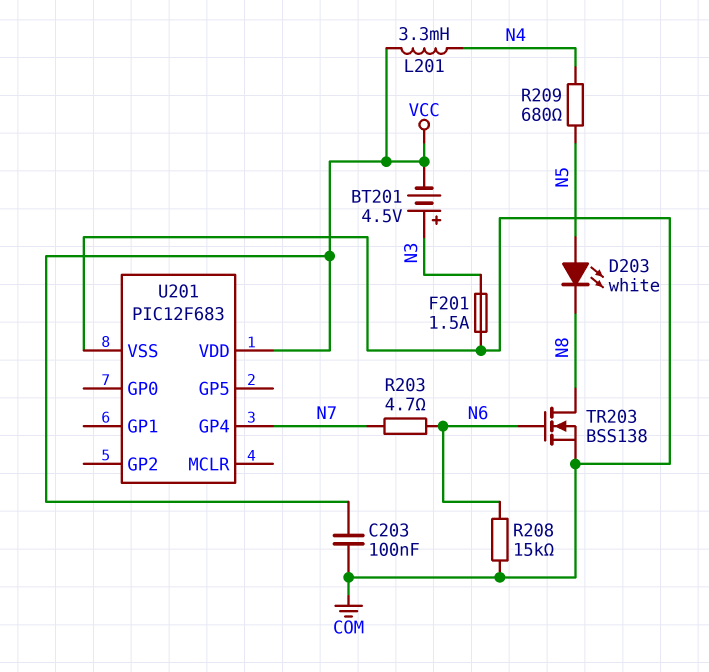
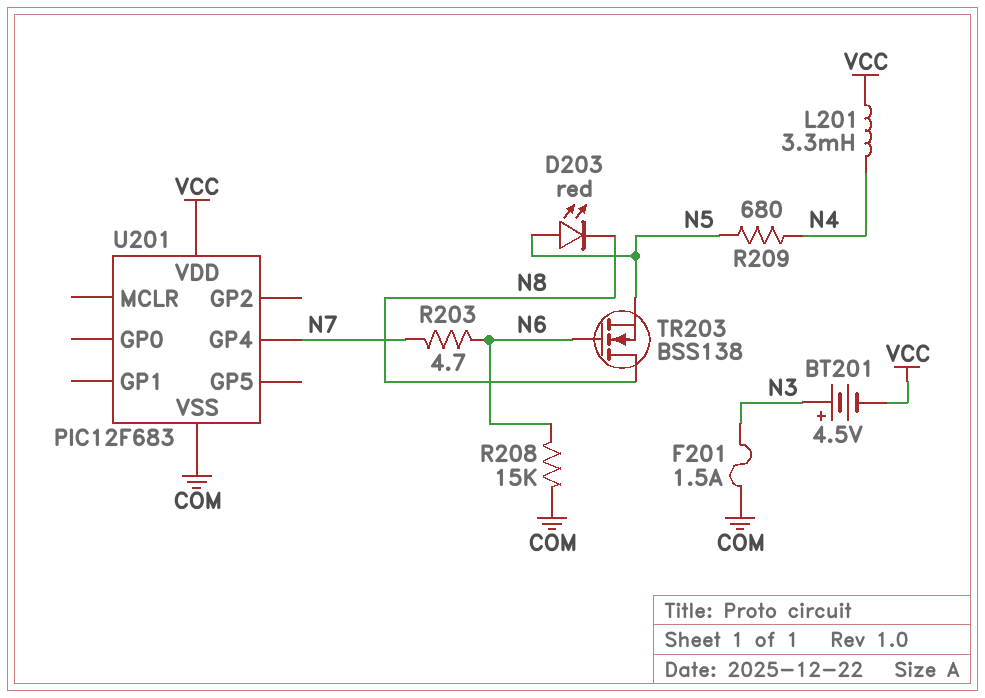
C203: 100nF (COM, VCC) -> none
D203: LED white (A N5, K N8) -> LED red (A N5, K N8)
TR203: NMOS BSS138 (G N6, D N8, S COM) -> NMOS BSS138 (G N6, D N8, S N5)

